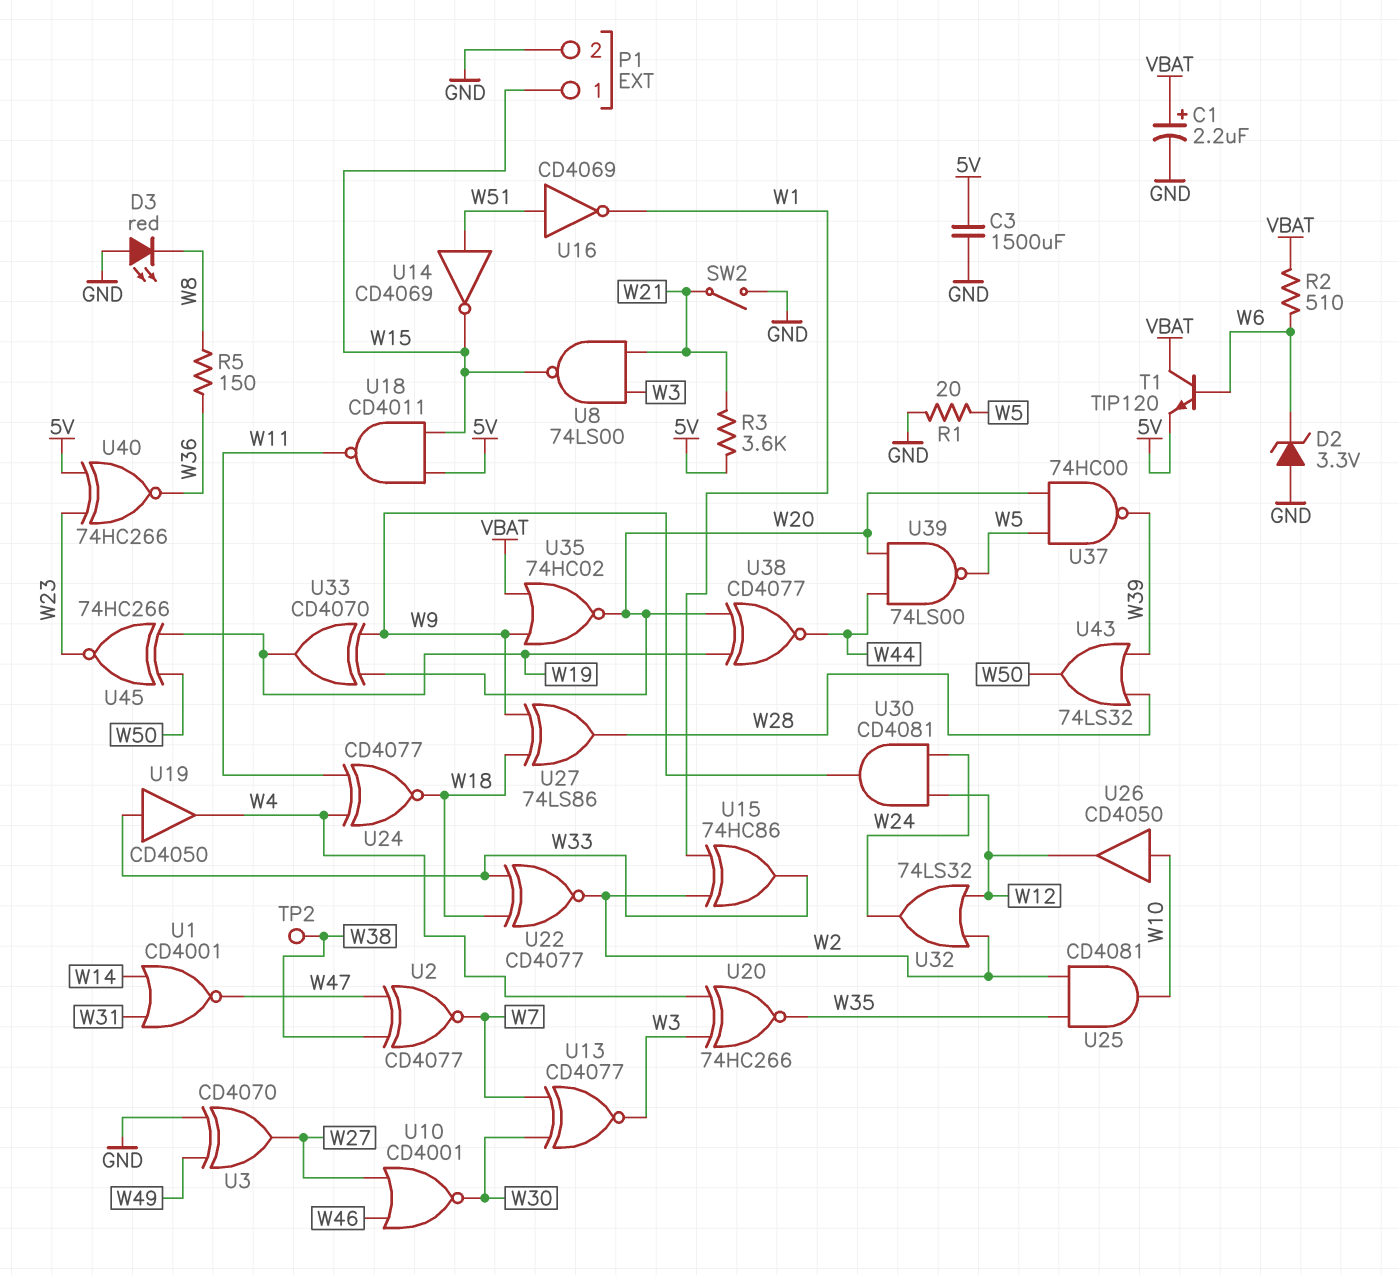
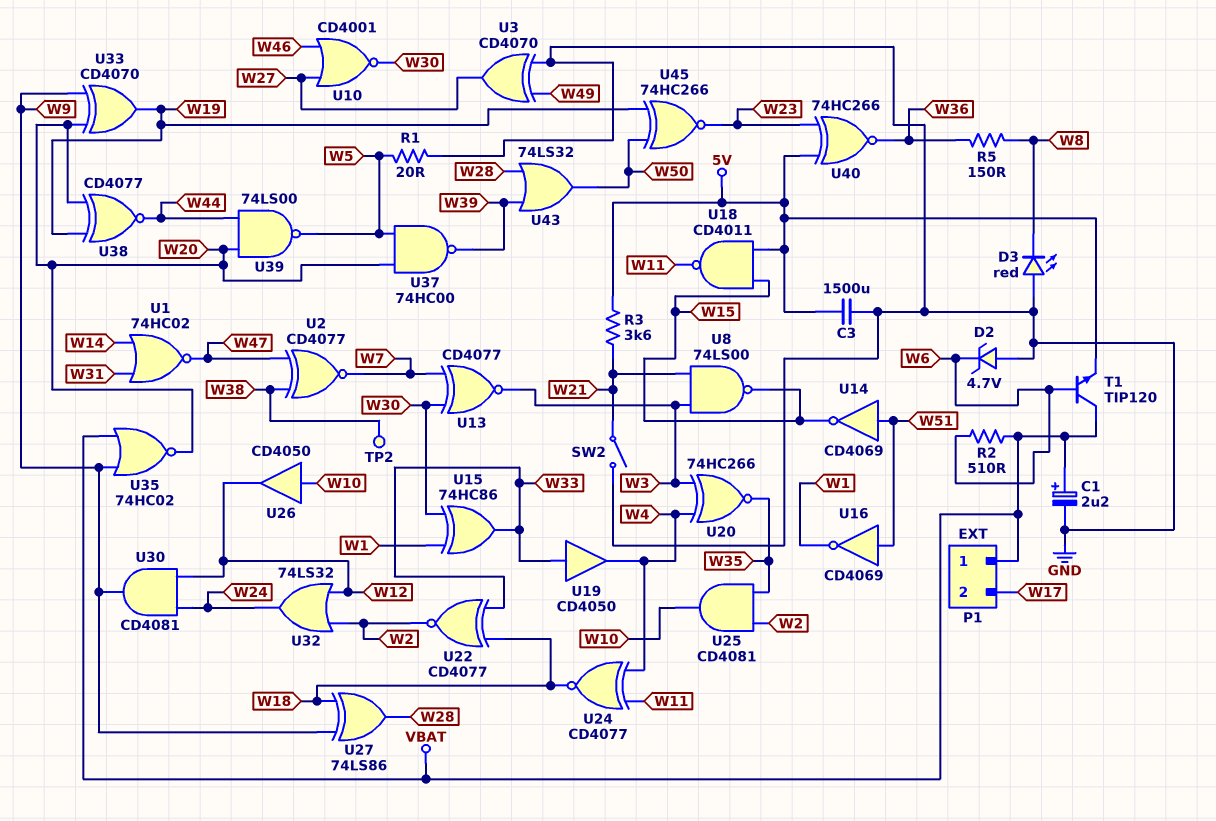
D2: zener 3.3V (A GND, K W6) -> zener 4.7V (A GND, K W6)
P1 pin 1: W15 -> VBAT
P1 pin 2: GND -> W17
U1: NOR CD4001 (in W14, in W31, out W47) -> NOR 74HC02 (in W14, in W31, out W47)
U15: XOR 74HC86 (in W1, in W2, out W33) -> XOR 74HC86 (in W1, in W30, out W33)

